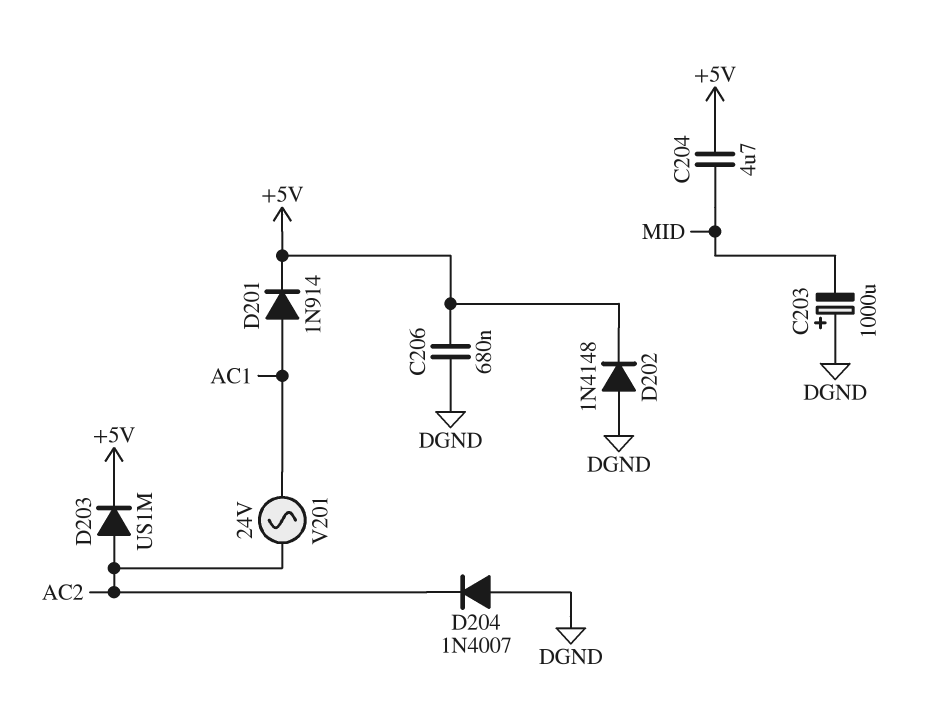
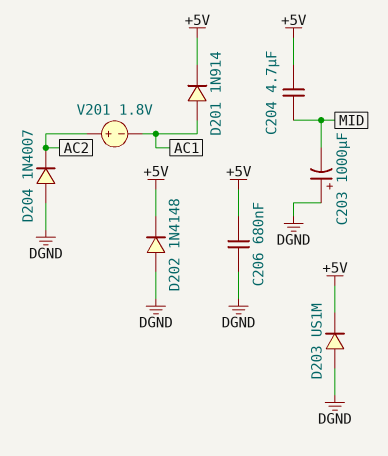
D203: diode US1M (A AC2, K +5V) -> diode US1M (A DGND, K +5V)
V201: AC 24V (AC1, AC2) -> 1.8V (plus AC2, minus AC1)

